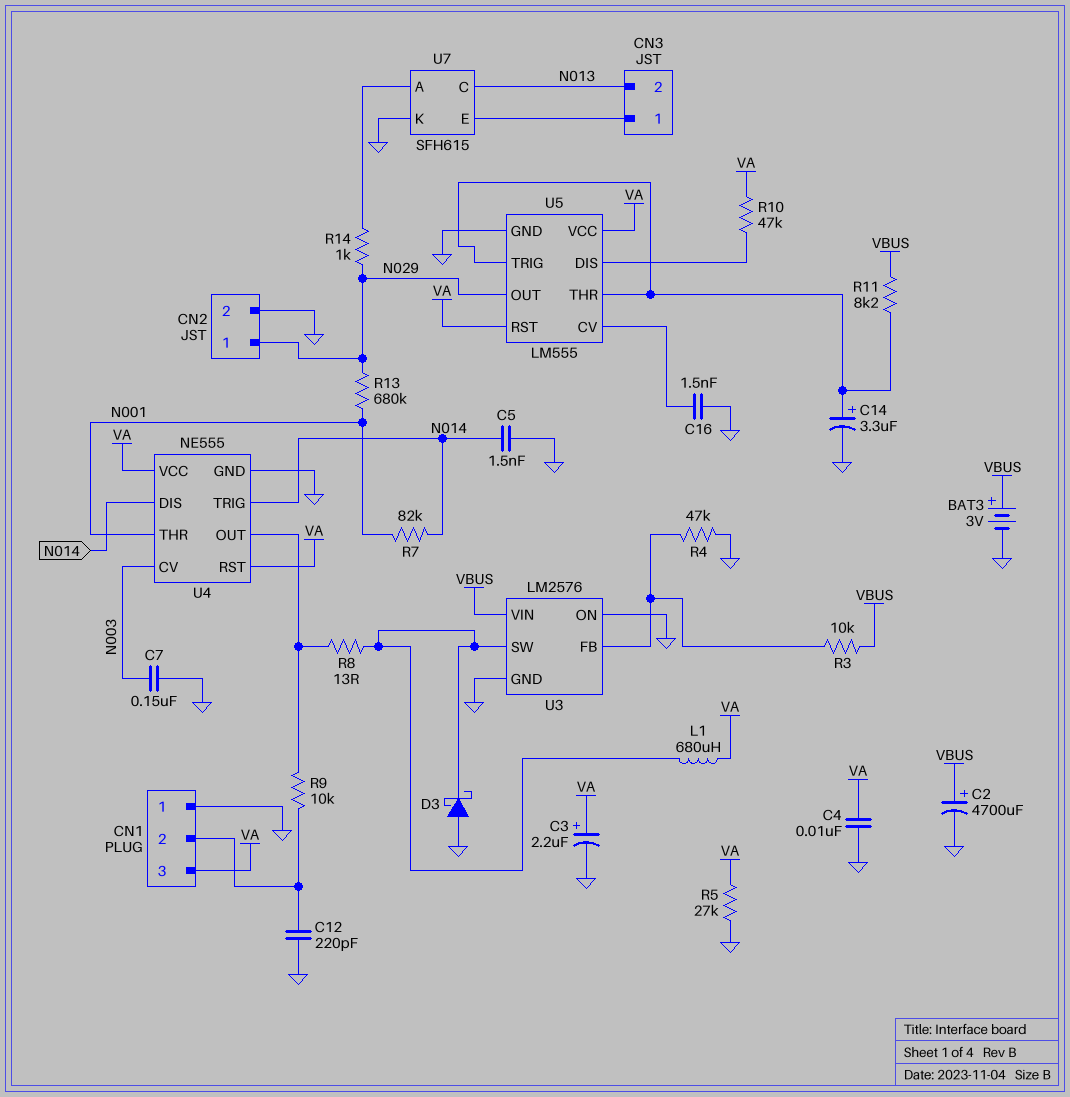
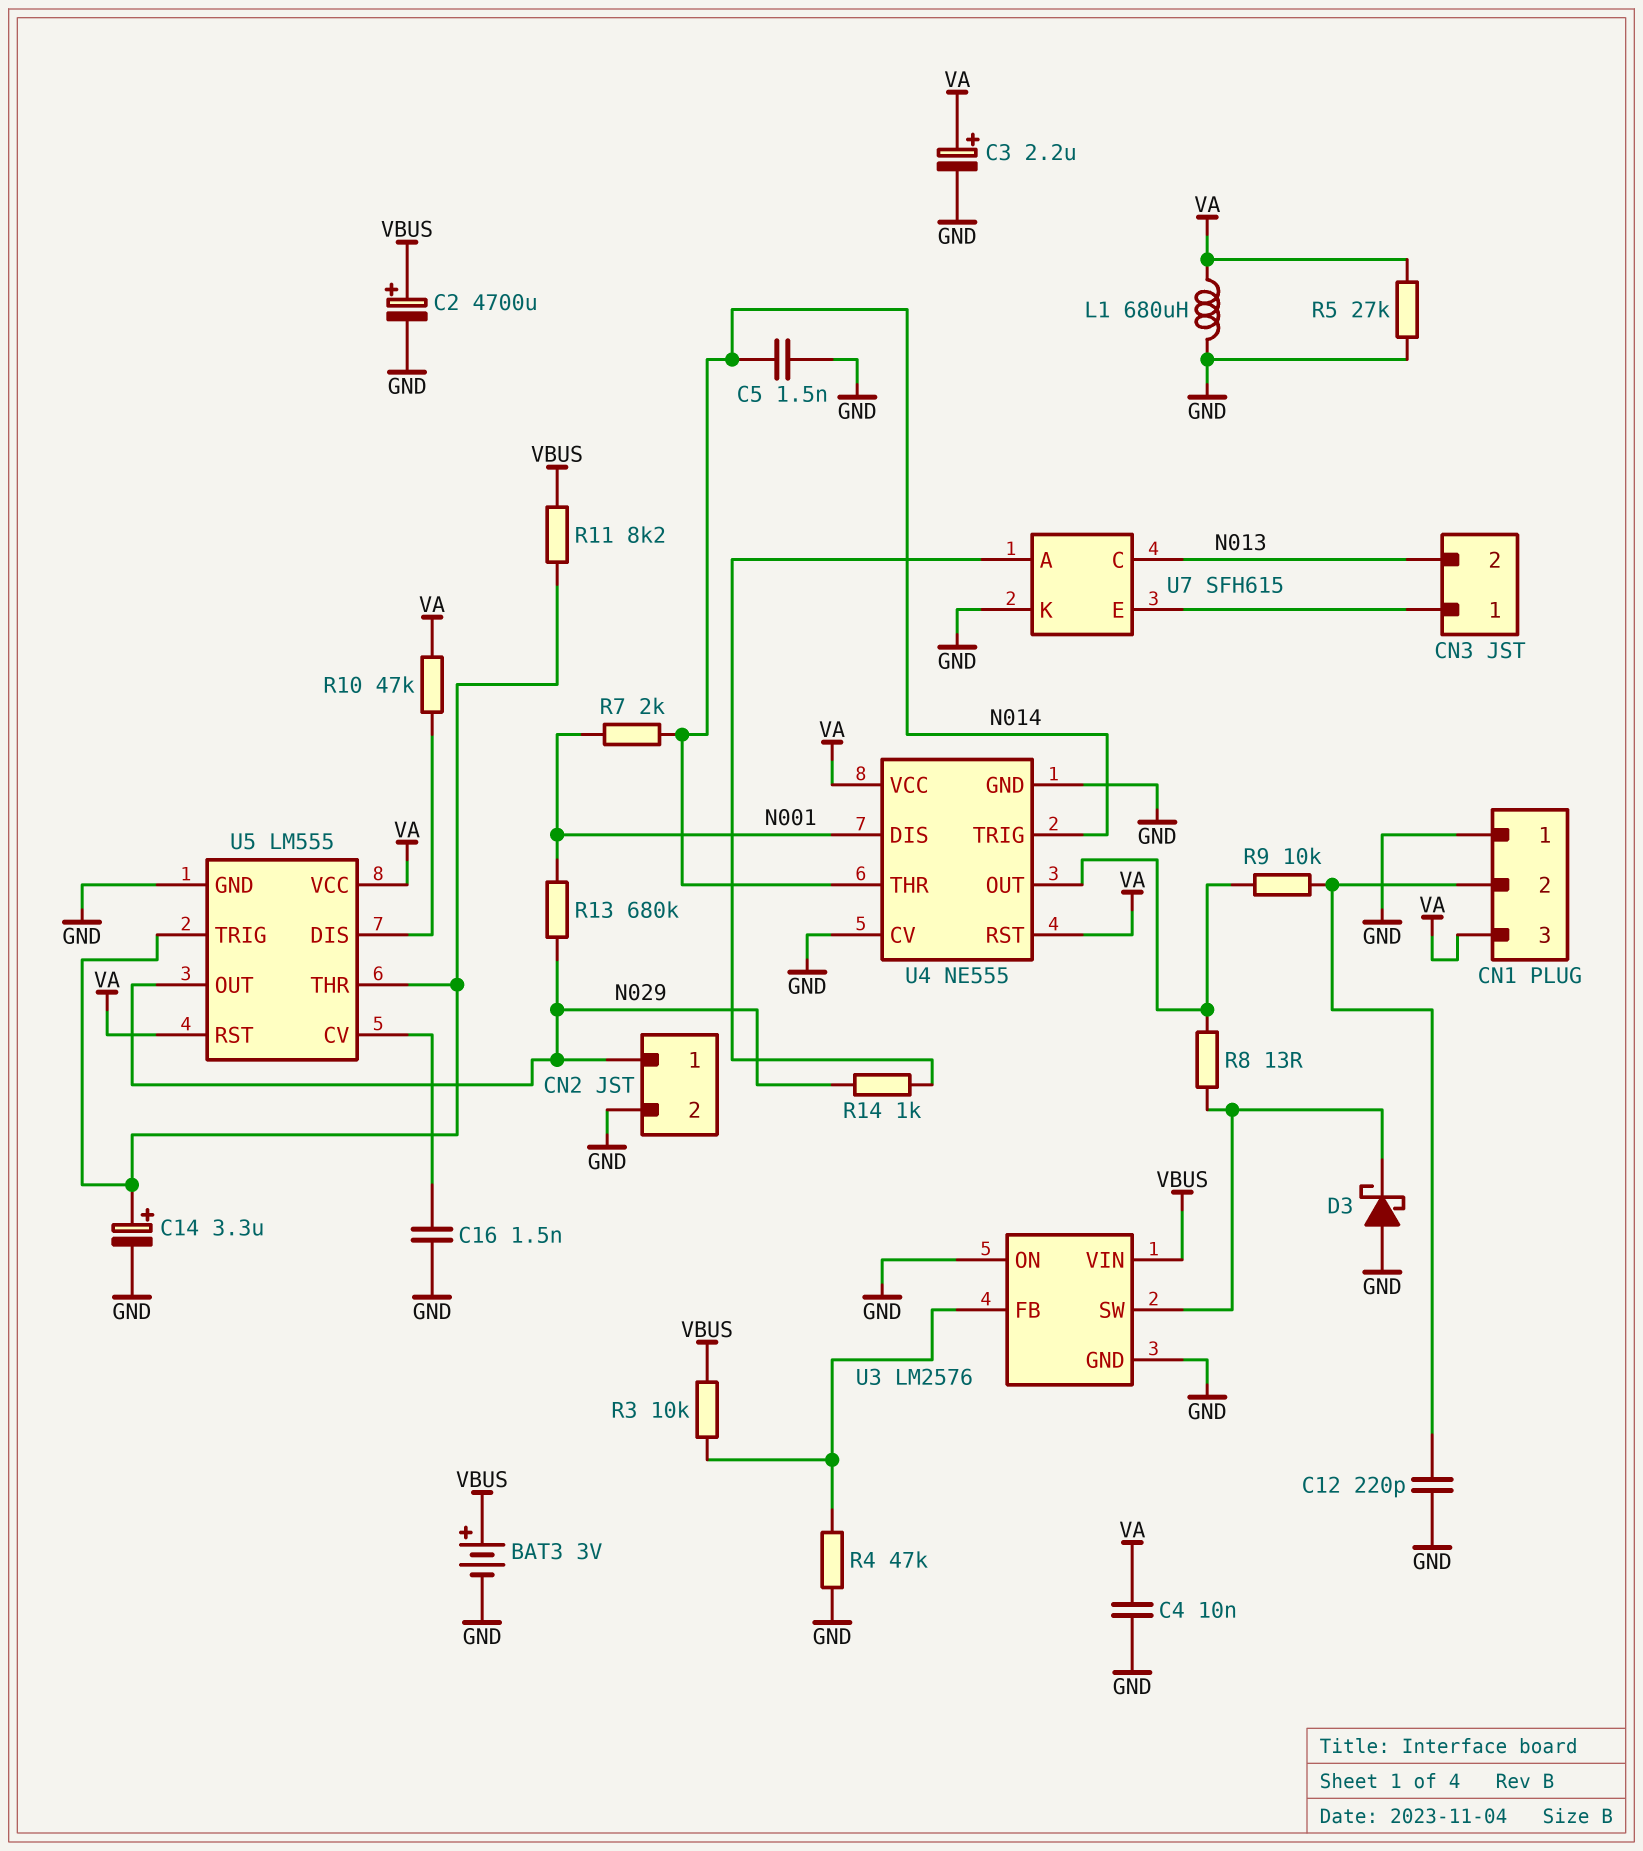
C7: 150nF (GND, N003) -> none
L1: 680uH (U3/SW, VA) -> 680uH (GND, VA)
R7: 82k (N001, N014) -> 2k (N001, N014)
U4 pin CV: N003 -> GND
U4 pin DIS: N014 -> N001
U4 pin THR: N001 -> N014

